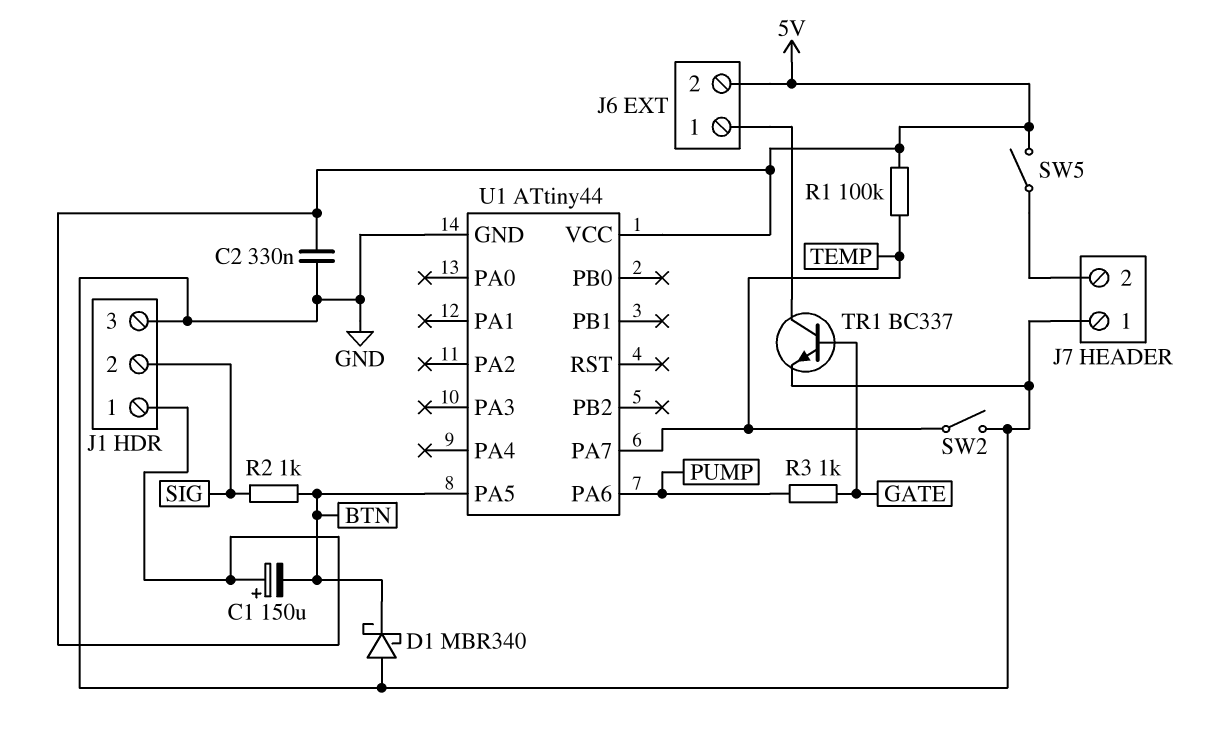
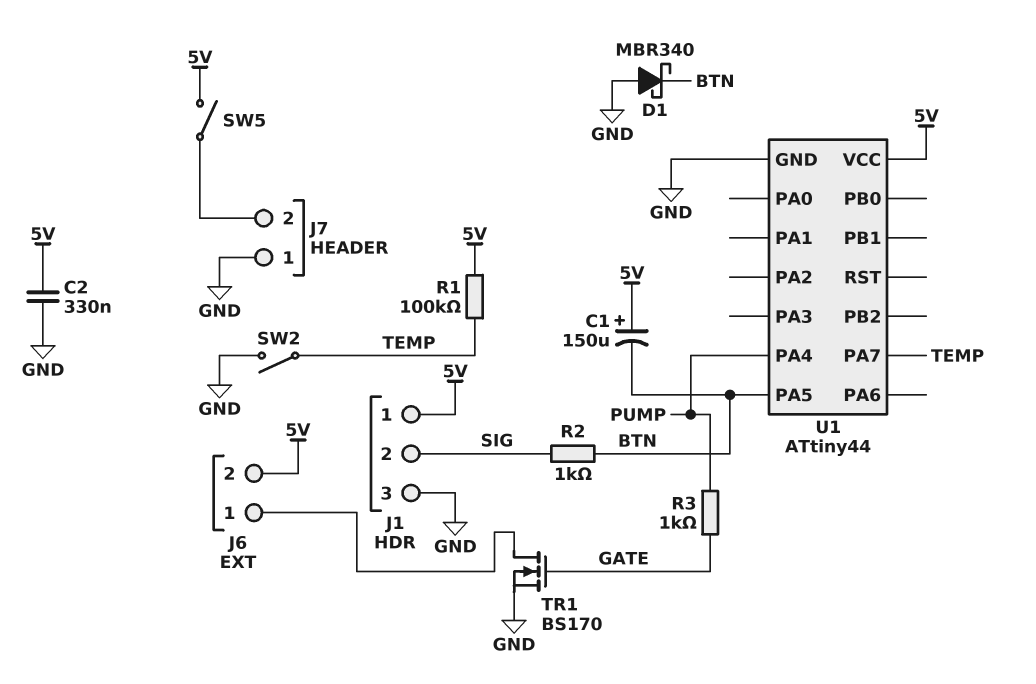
TR1: NPN BC337 (B GATE, C J6/1, E GND) -> NMOS BS170 (G GATE, D J6/1, S GND)
U1 pin PA4: none -> PUMP
U1 pin PA6: PUMP -> none

